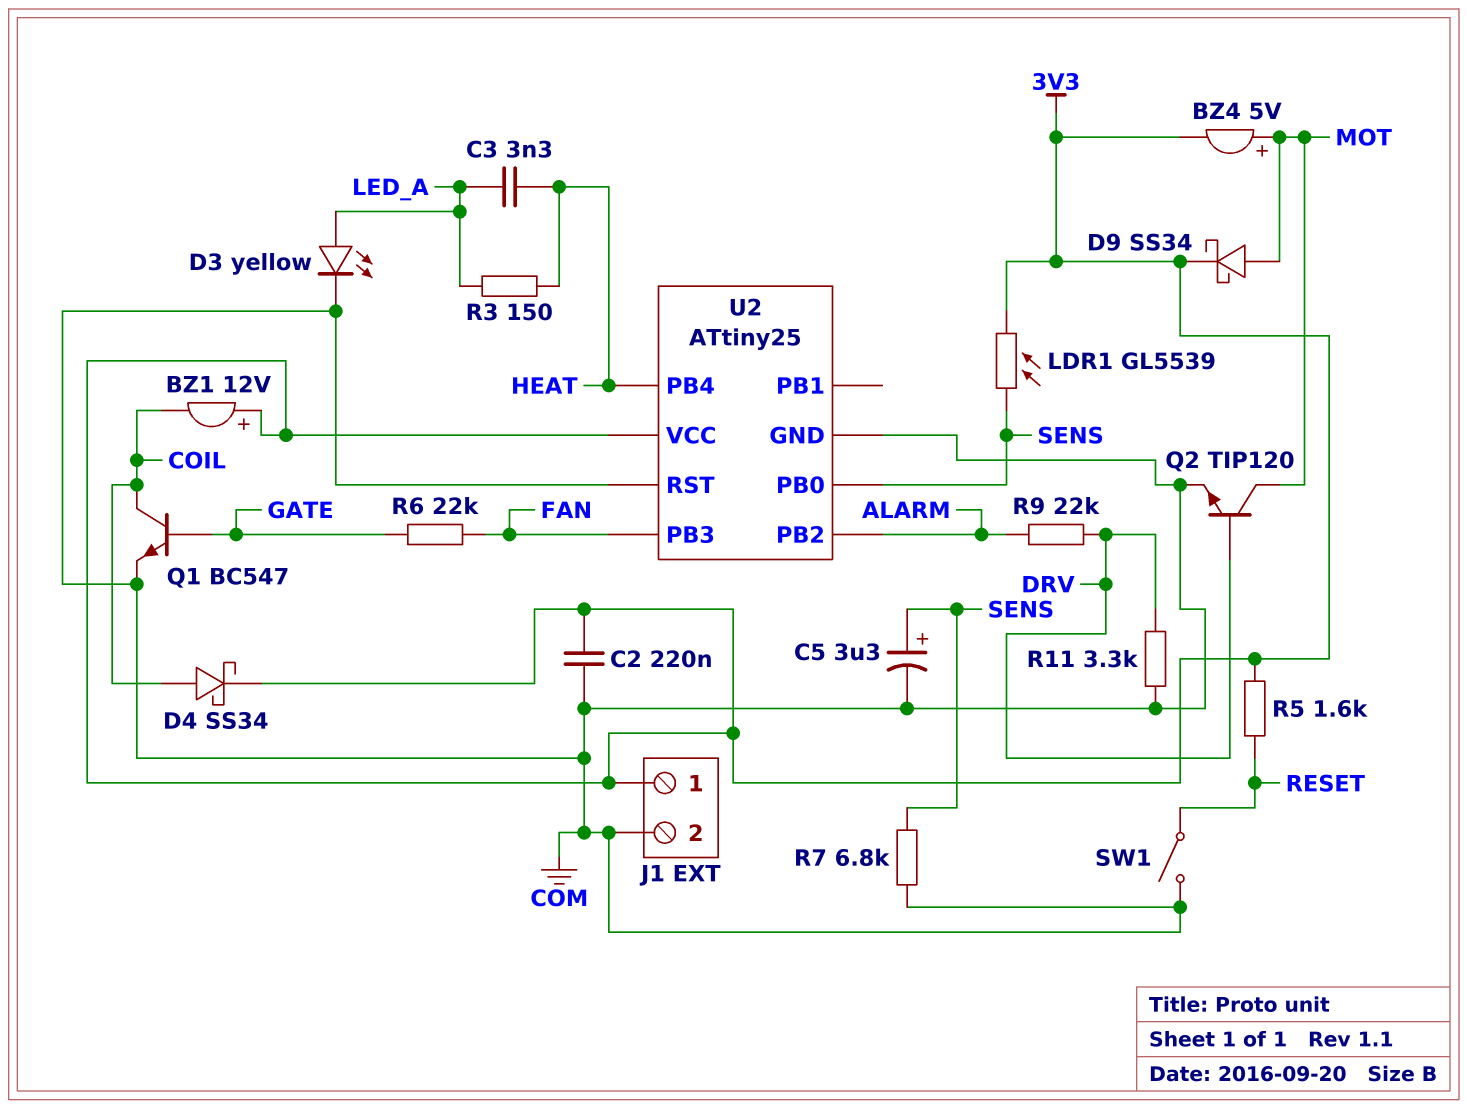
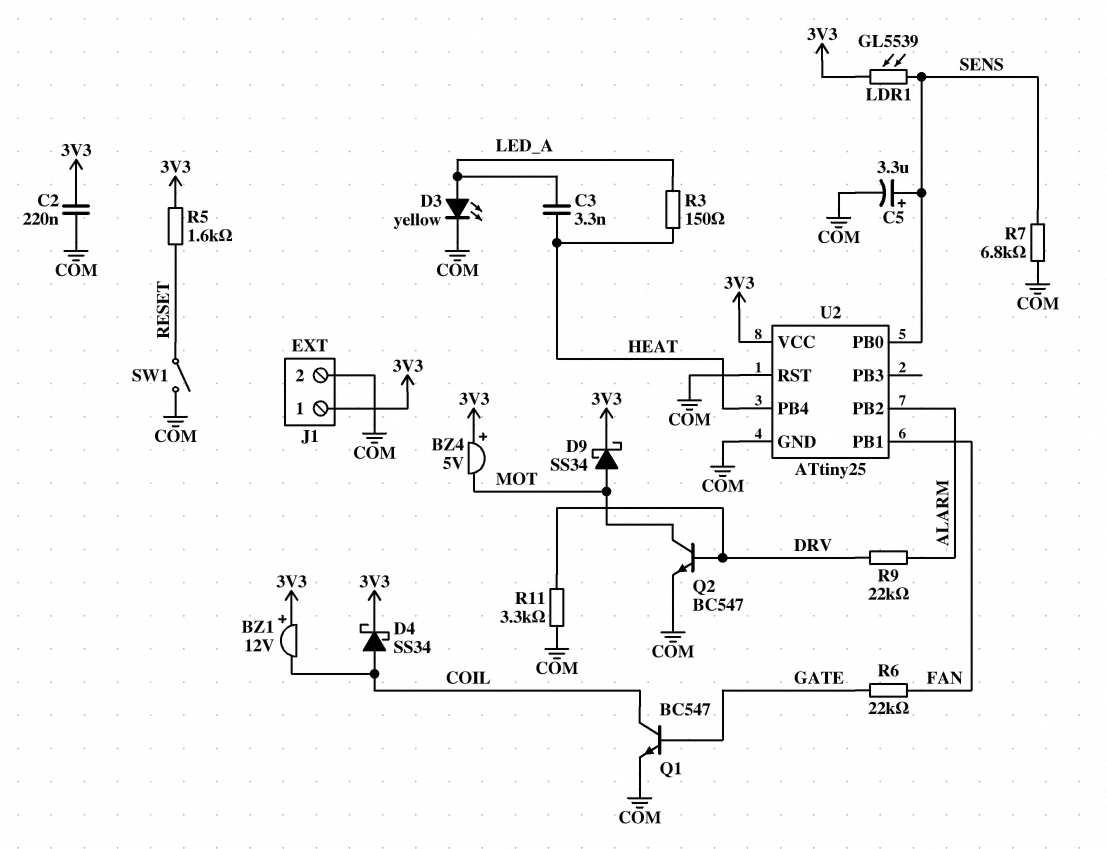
BZ4: buzzer 5V (plus MOT, minus 3V3) -> buzzer 5V (plus 3V3, minus MOT)
Q2: NPN TIP120 (B DRV, C MOT, E COM) -> NPN BC547 (B DRV, C MOT, E COM)
U2 pin PB1: none -> FAN
U2 pin PB3: FAN -> none

